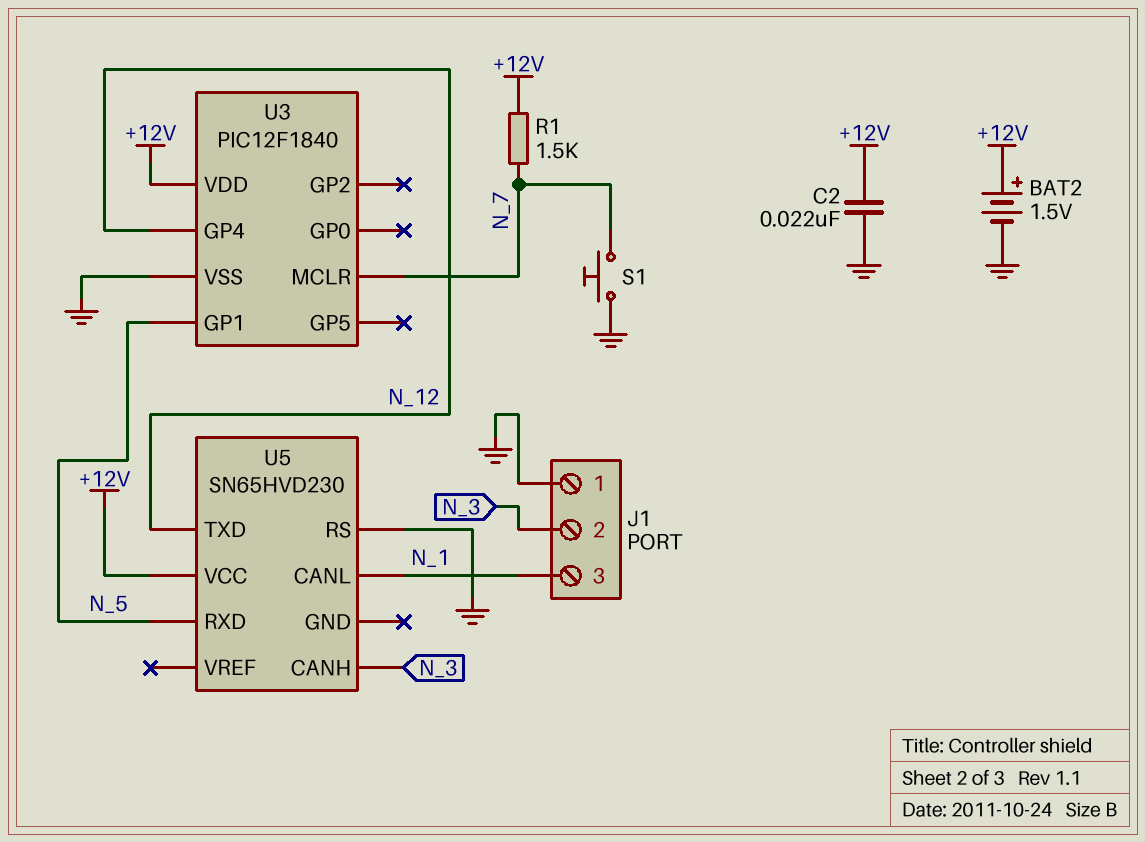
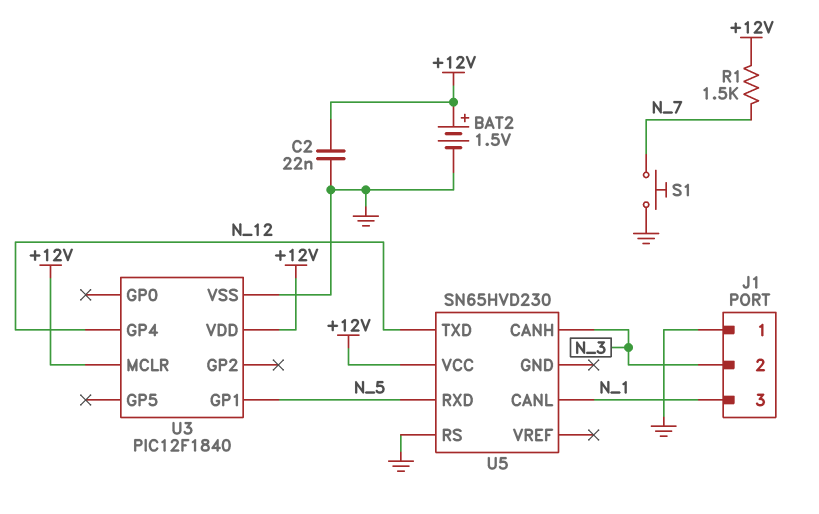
U3 pin MCLR: N_7 -> +12V

